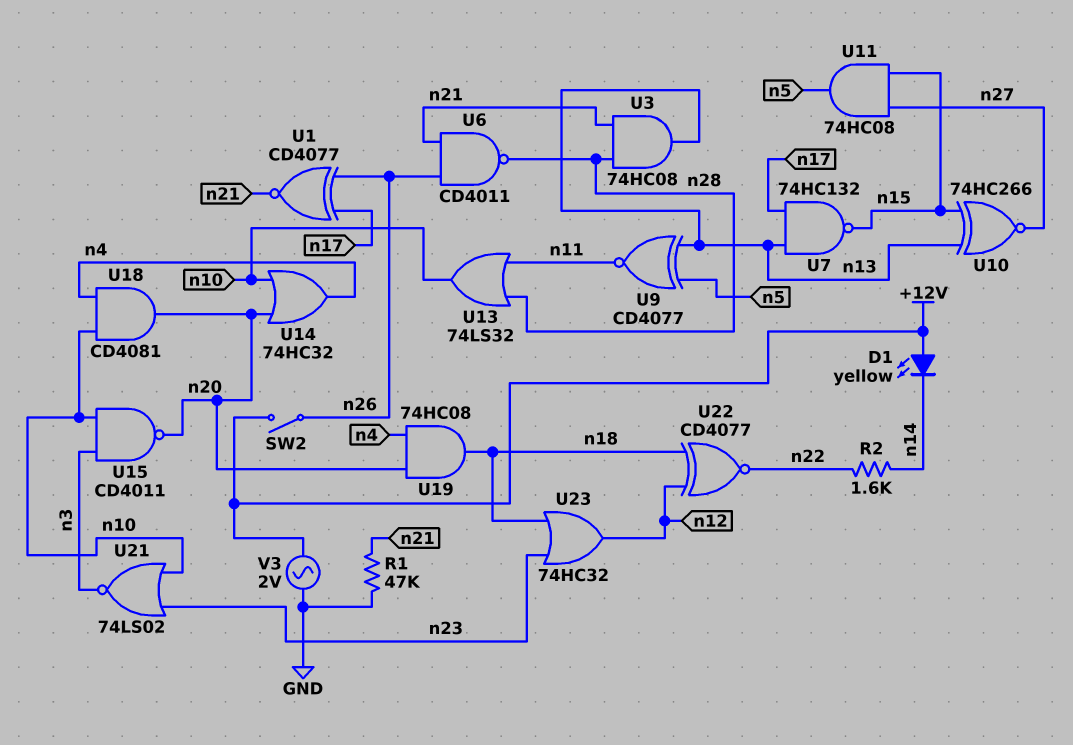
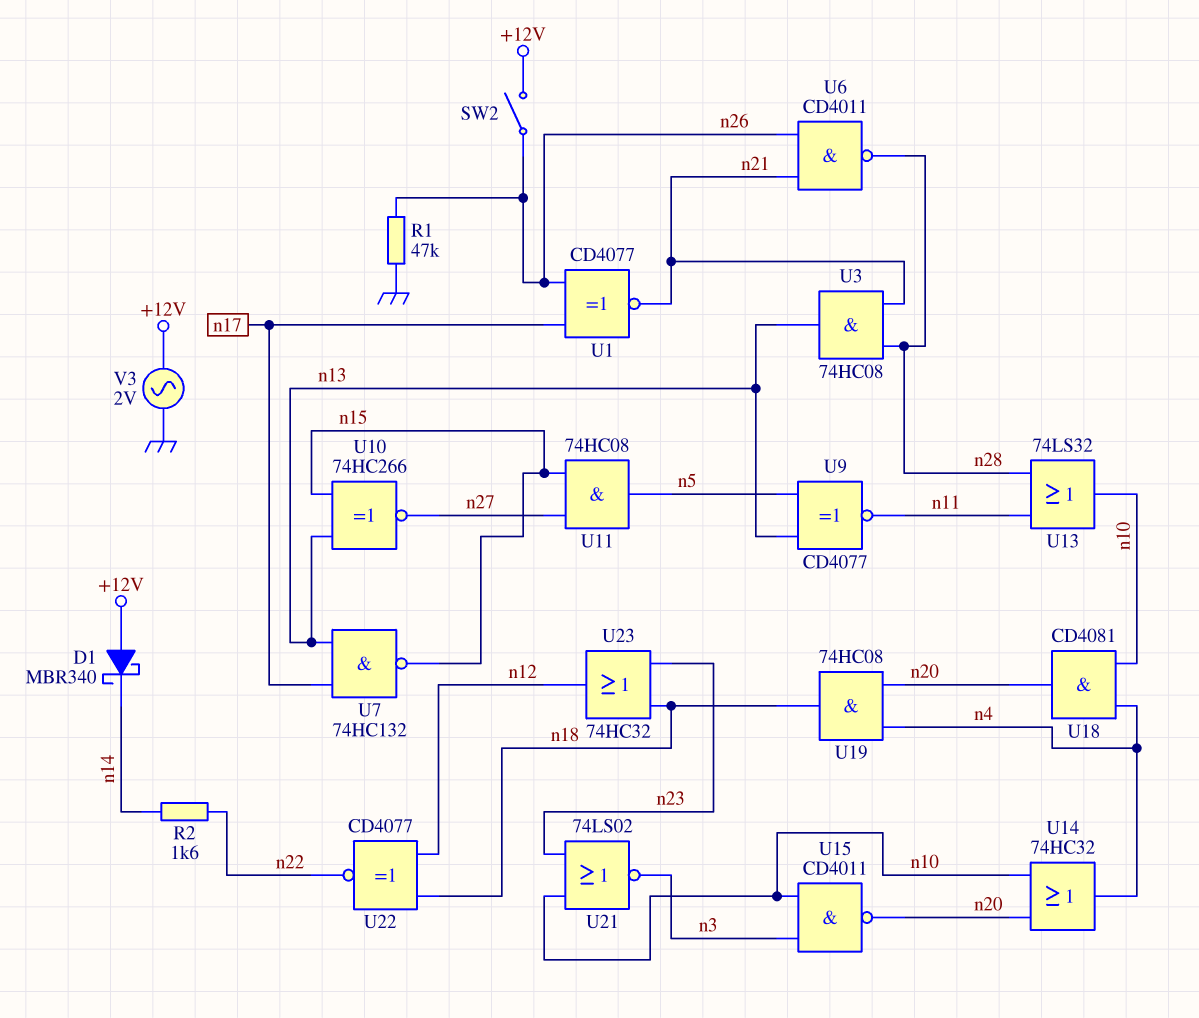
D1: LED yellow (A +12V, K n14) -> schottky MBR340 (A +12V, K n14)
R1: 47k (GND, n21) -> 47k (GND, n26)

